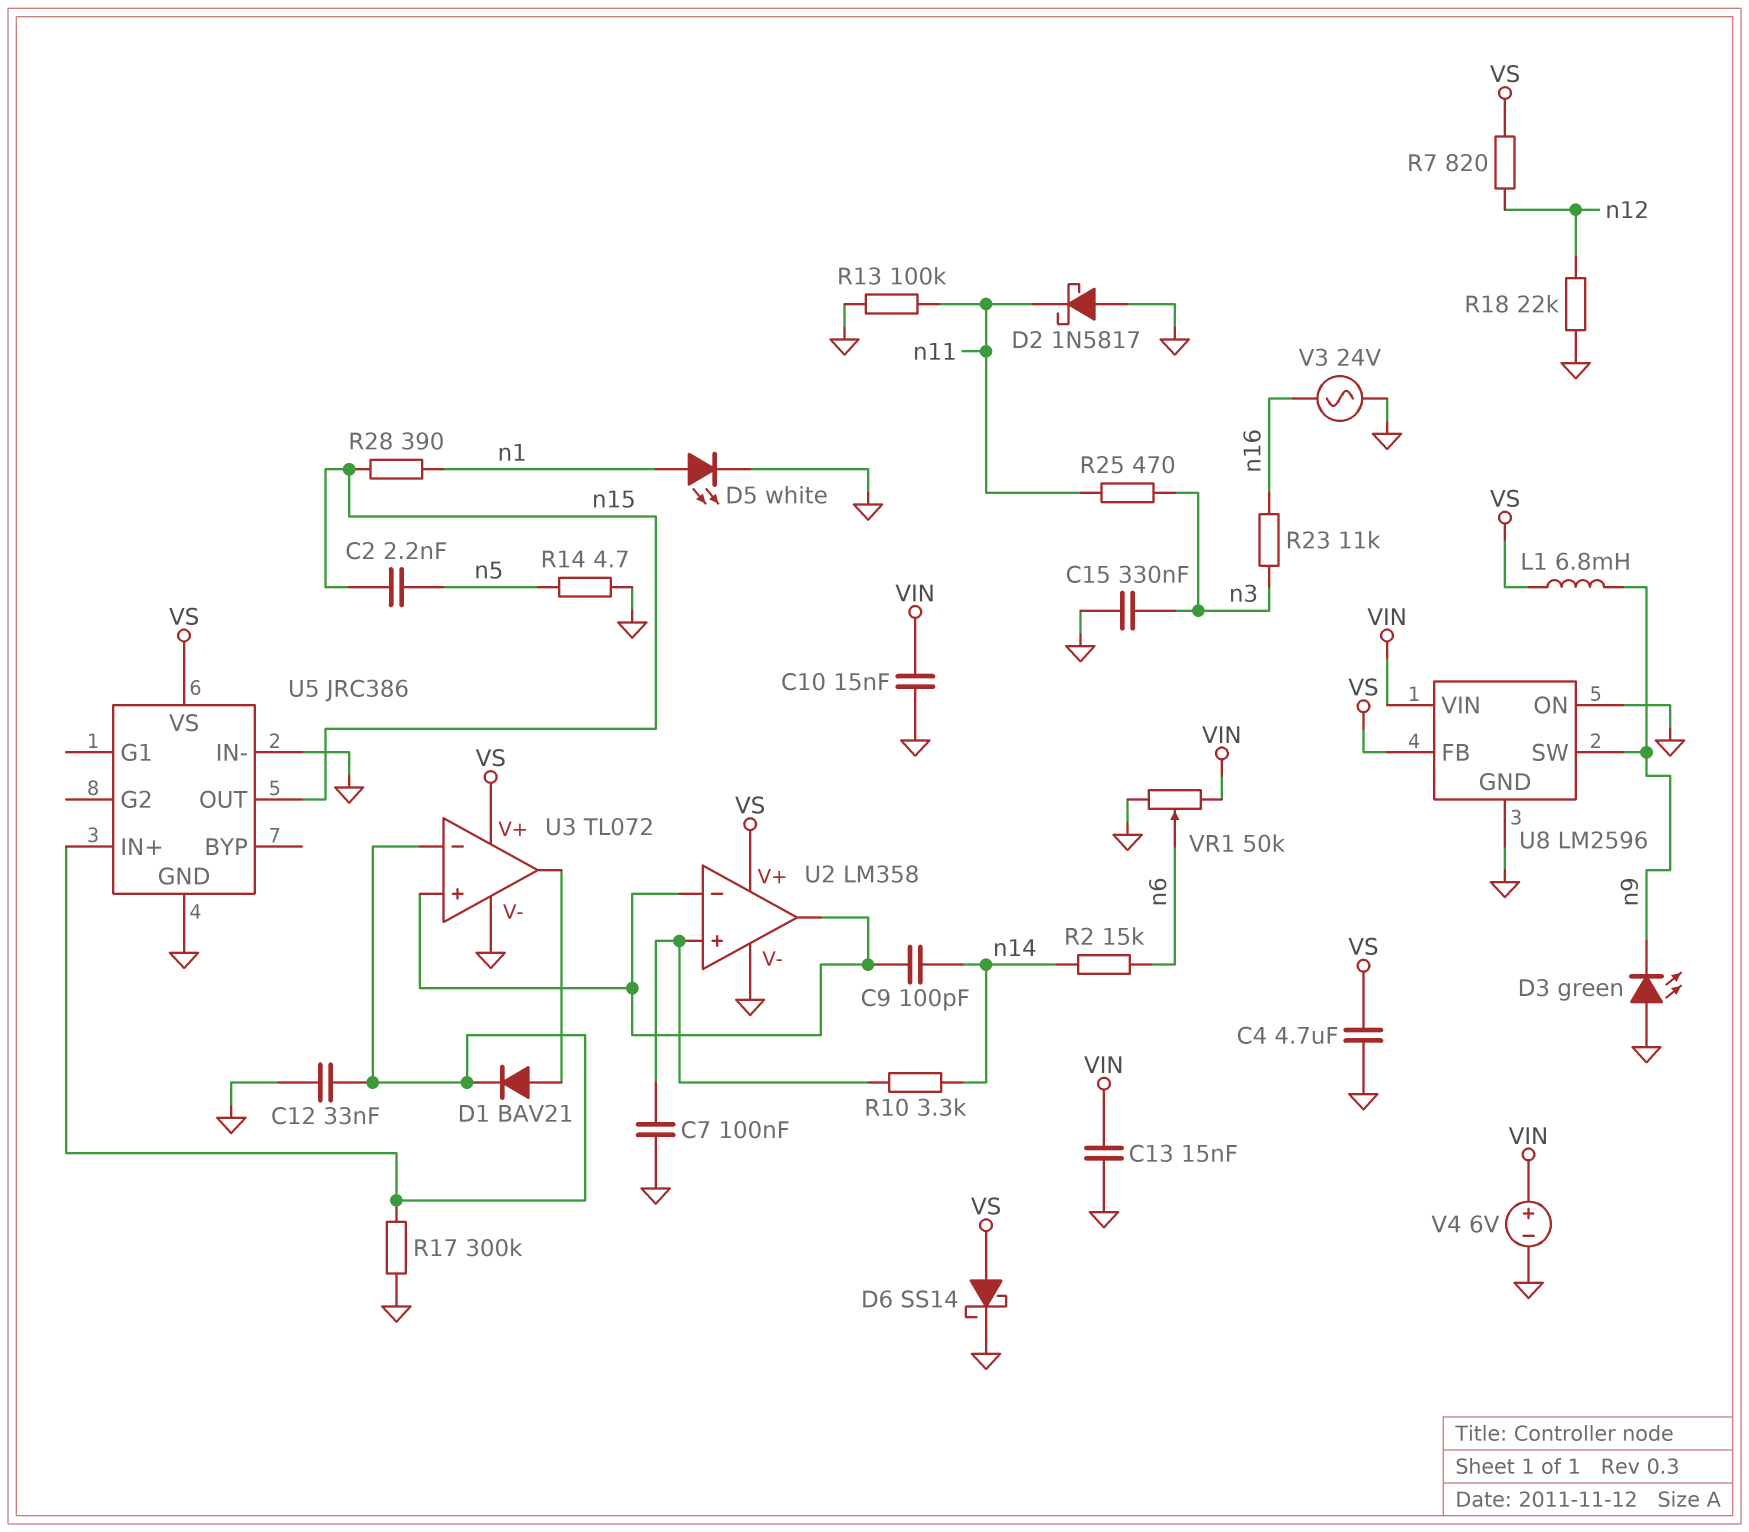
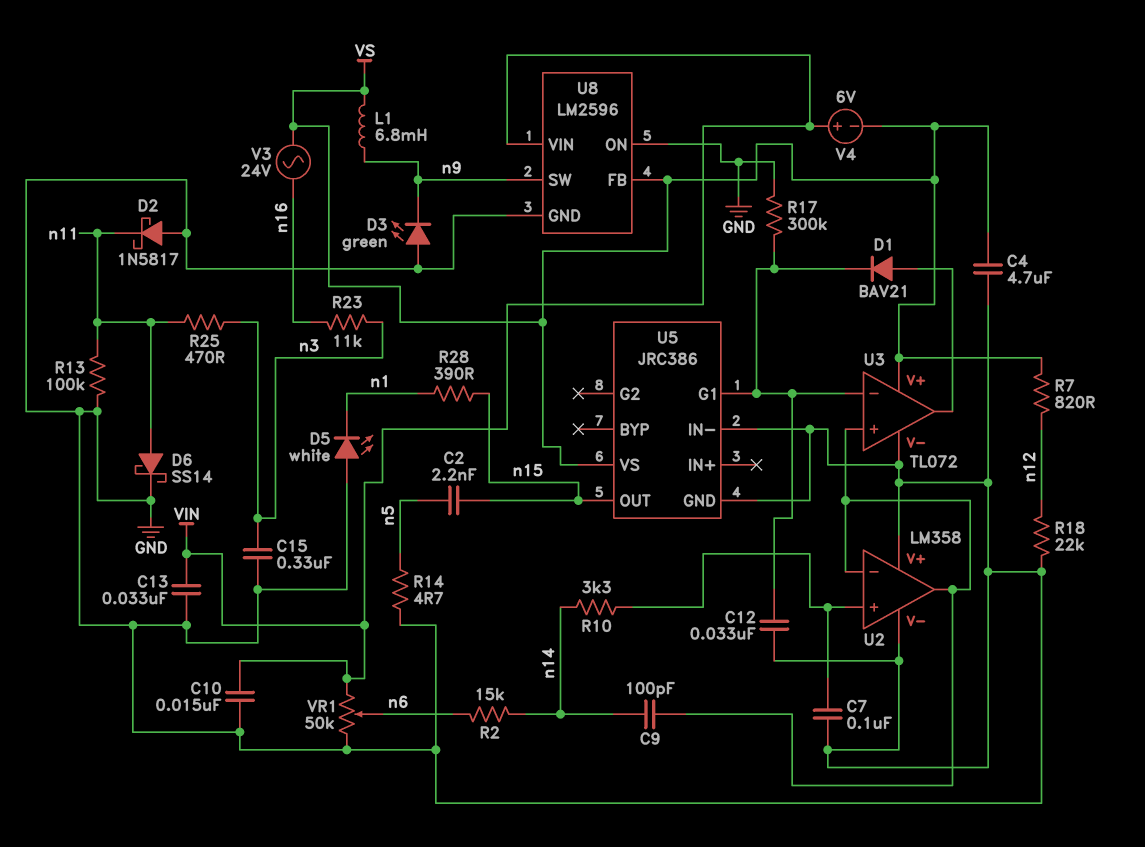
C13: 15nF (GND, VIN) -> 33nF (GND, VIN)
D5: LED white (A n1, K GND) -> LED white (A GND, K n1)
D6: schottky SS14 (A VS, K GND) -> schottky SS14 (A n11, K GND)
U2 pin V+: VS -> GND
U5 pin G1: none -> U3/in-
U5 pin IN+: U3/in- -> none
V3: AC 24V (GND, n16) -> AC 24V (VS, n16)
V4: 6V (plus VIN, minus GND) -> 6V (plus VIN, minus VS)

